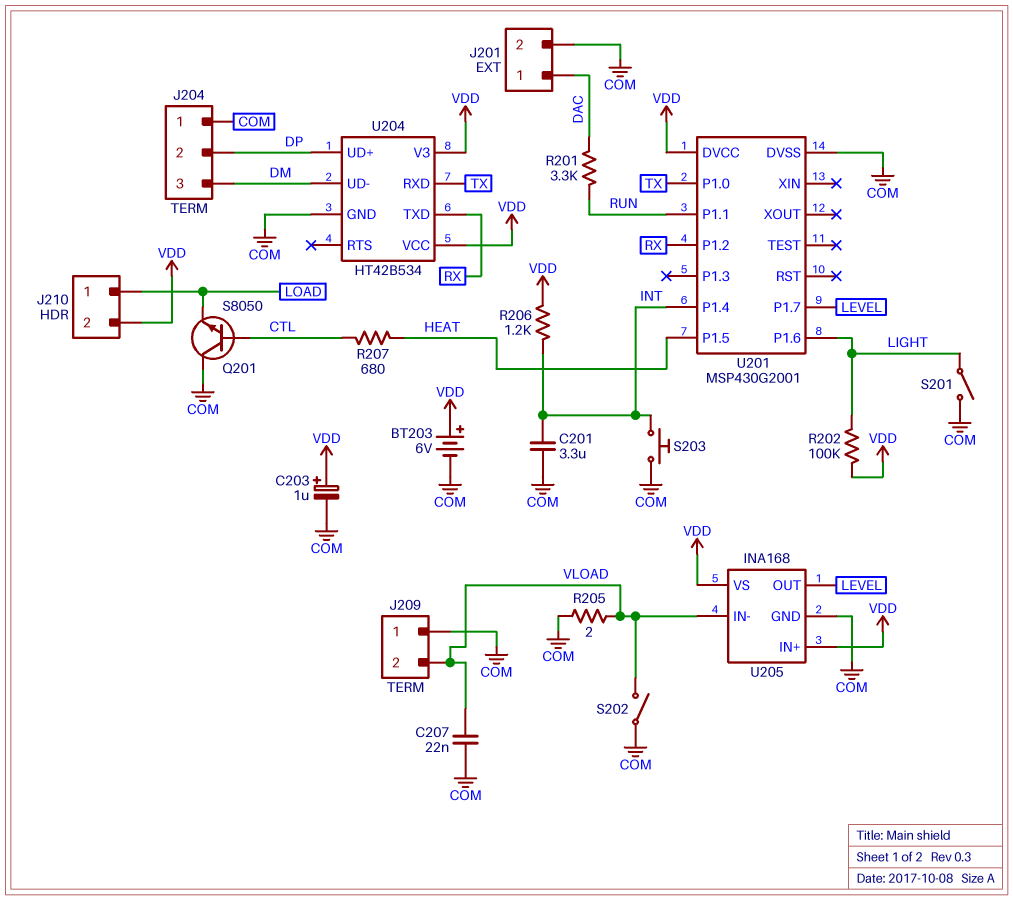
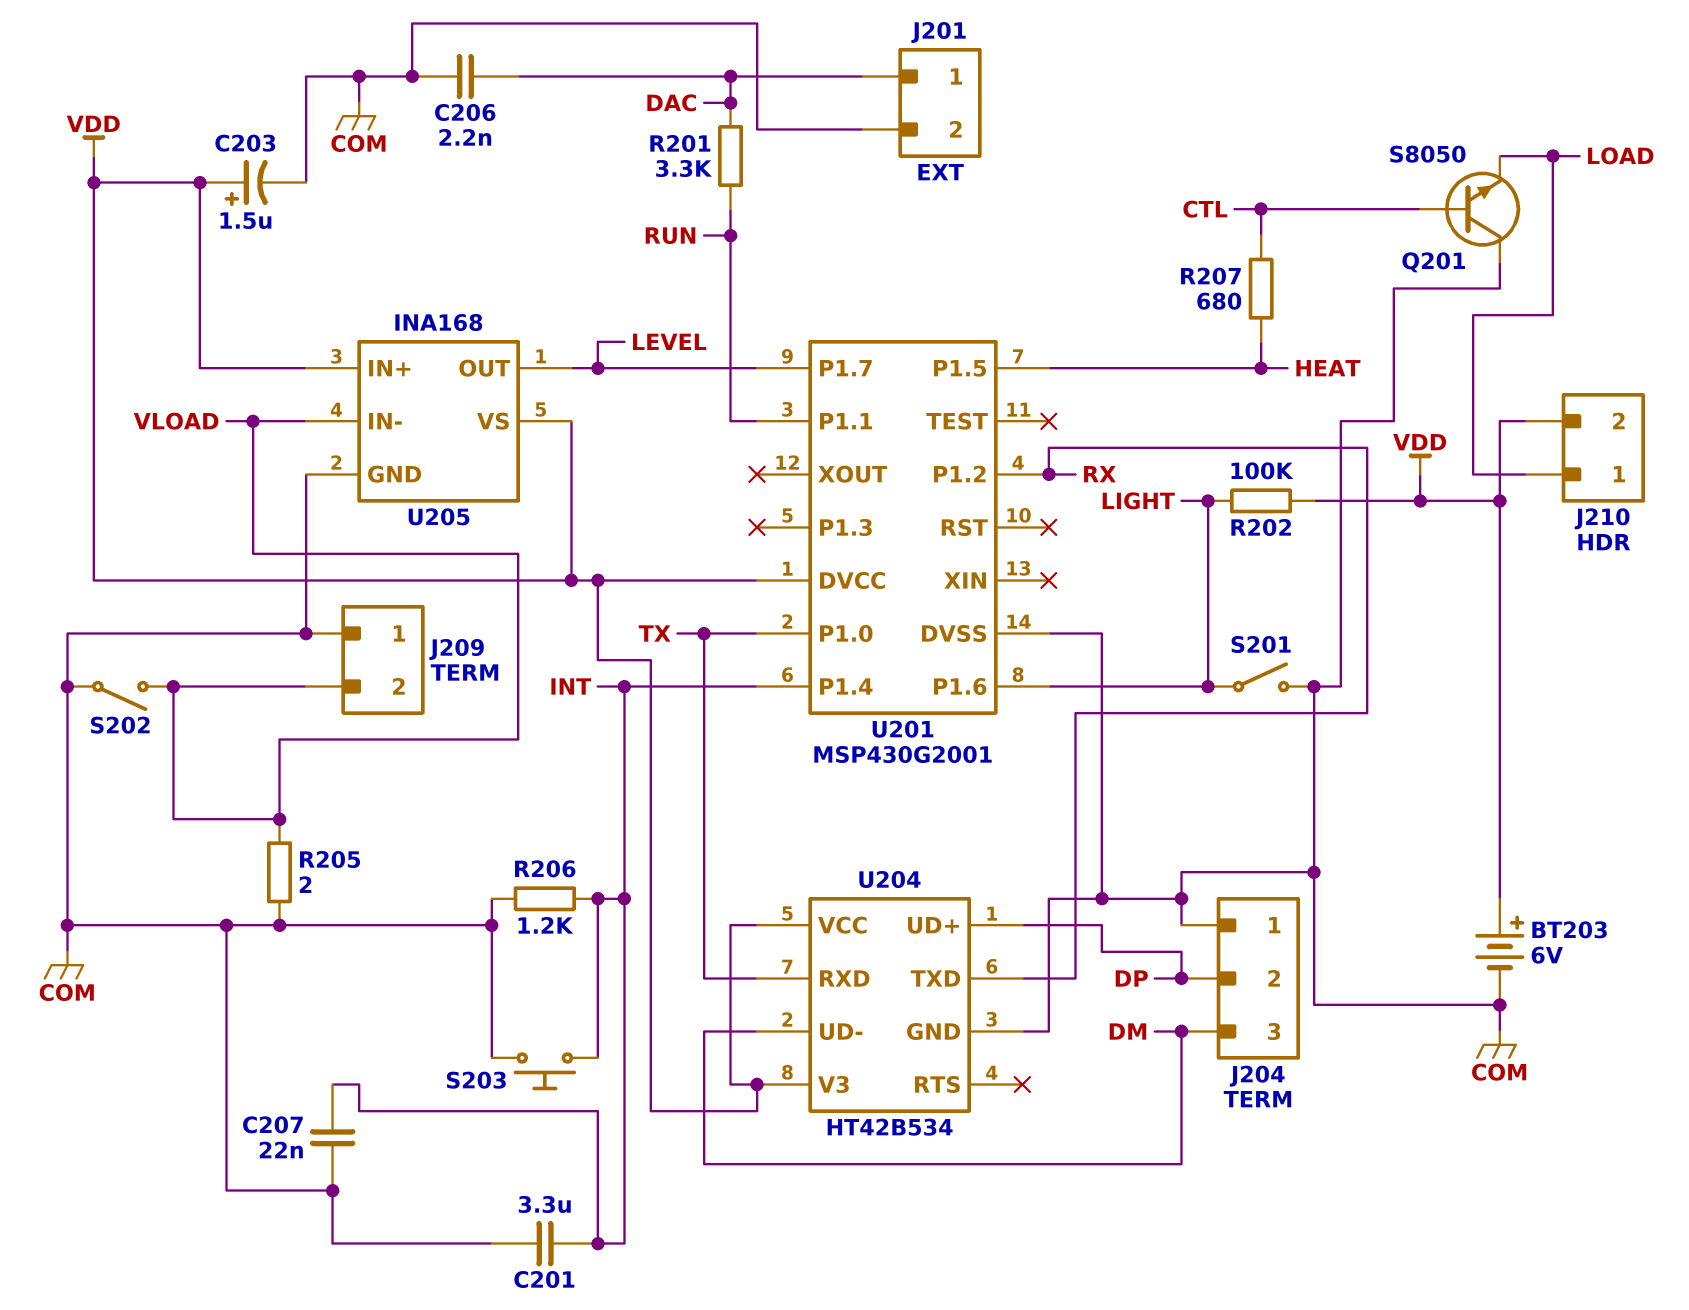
C203: 1uF (plus VDD, minus COM) -> 1.5uF (plus VDD, minus COM)
C206: none -> 2.2nF (COM, DAC)
C207: 22nF (COM, VLOAD) -> 22nF (COM, INT)
R206: 1.2k (INT, VDD) -> 1.2k (COM, INT)

